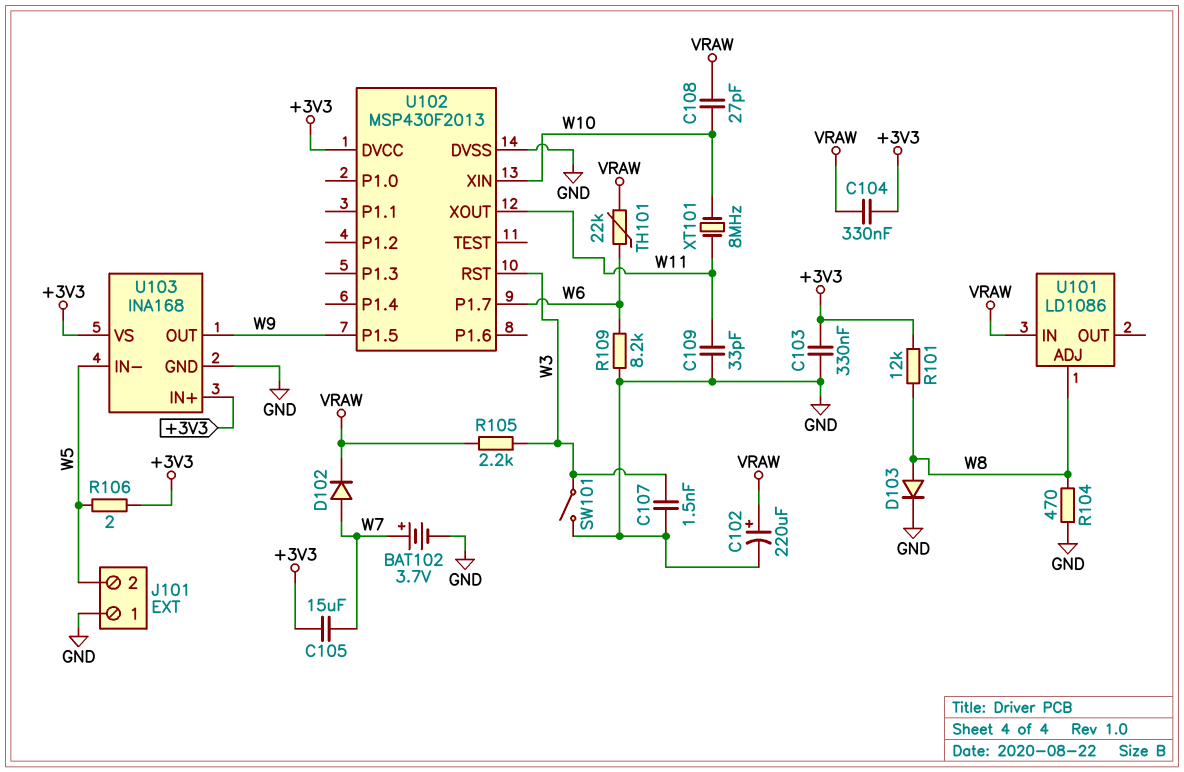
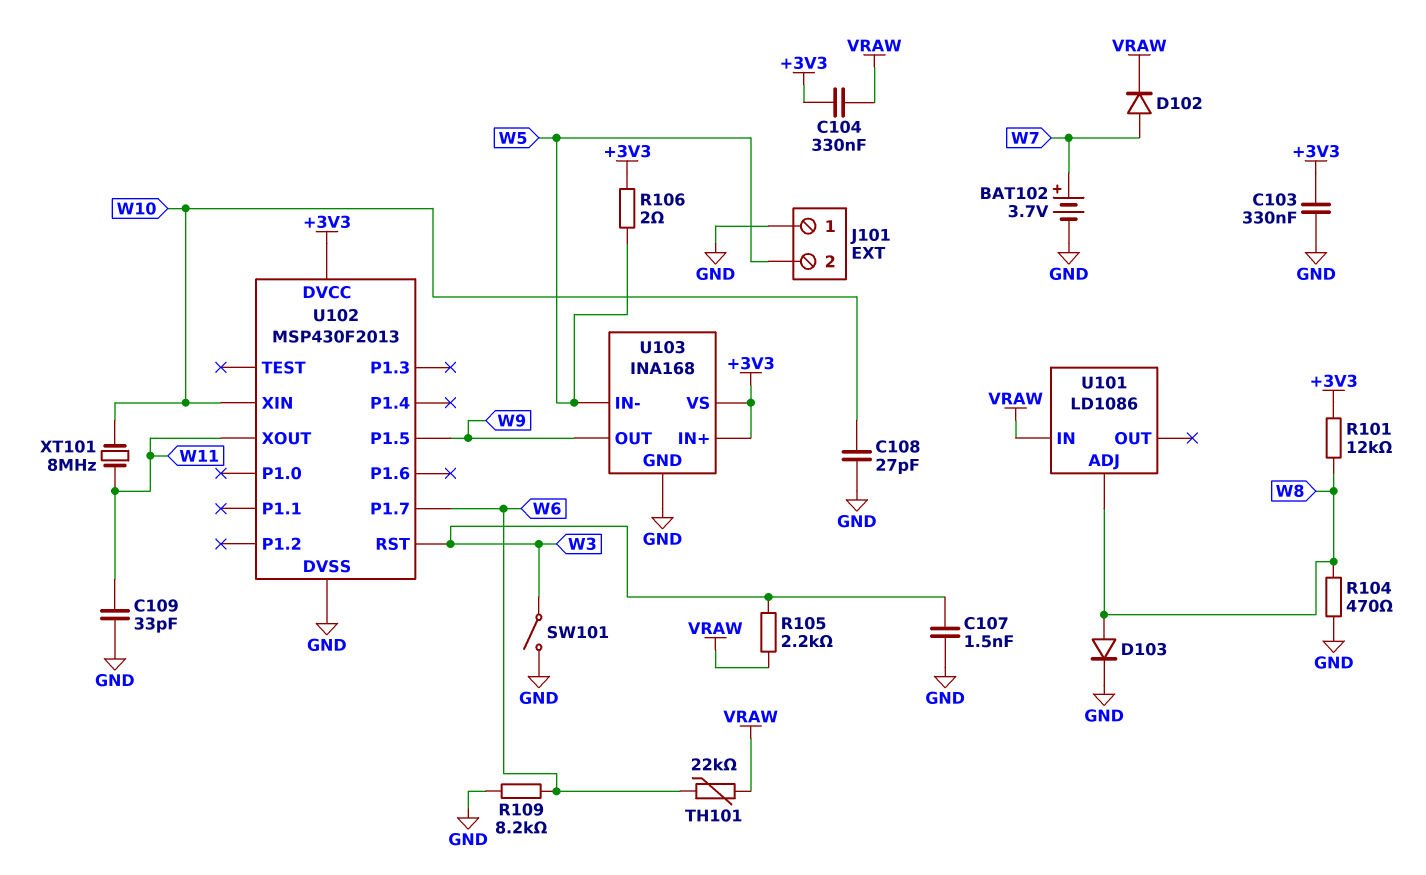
C102: 220uF (plus VRAW, minus GND) -> none
C105: 15uF (+3V3, W7) -> none
C108: 27pF (VRAW, W10) -> 27pF (GND, W10)

